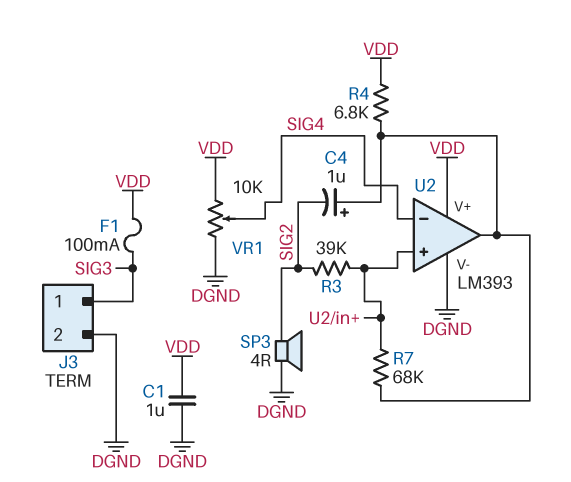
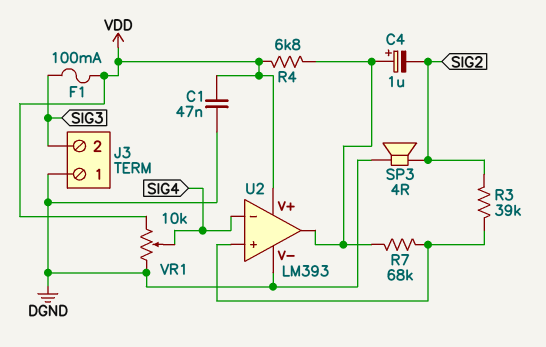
C1: 1uF (DGND, VDD) -> 47nF (DGND, VDD)
J3 pin 1: SIG3 -> DGND
J3 pin 2: DGND -> SIG3

